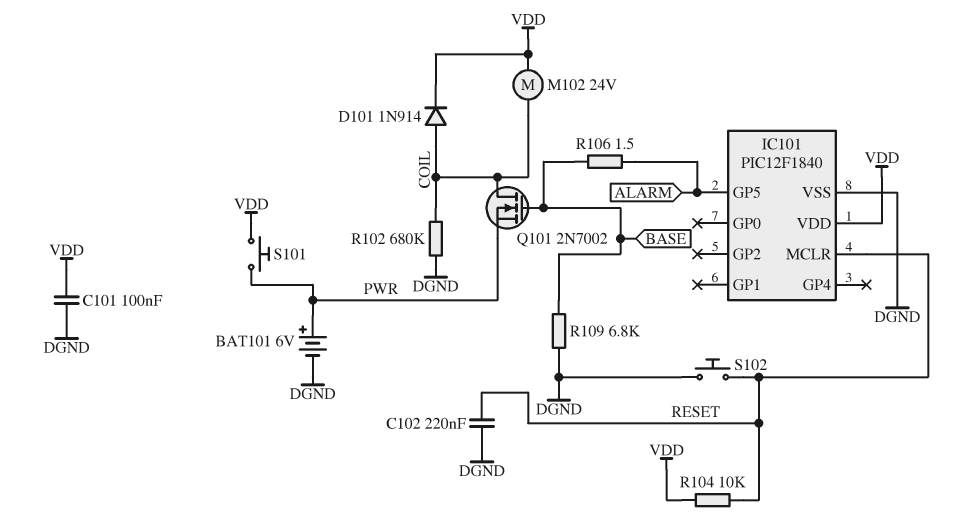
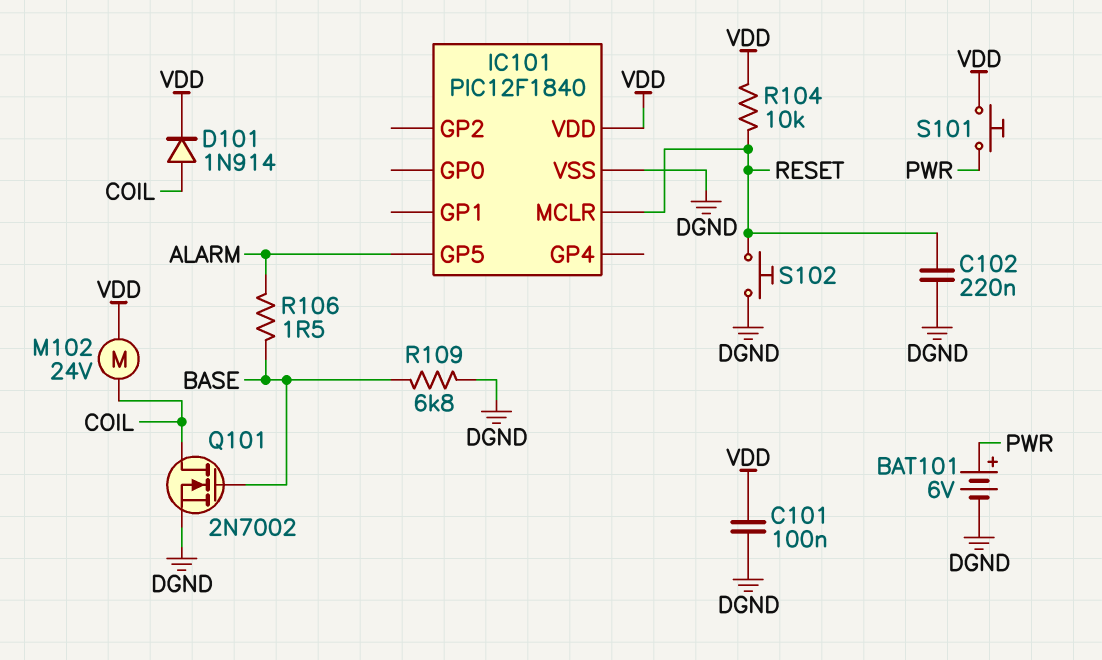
Q101: NMOS 2N7002 (G BASE, D COIL, S PWR) -> NMOS 2N7002 (G BASE, D COIL, S DGND)
R102: 680k (COIL, DGND) -> none

